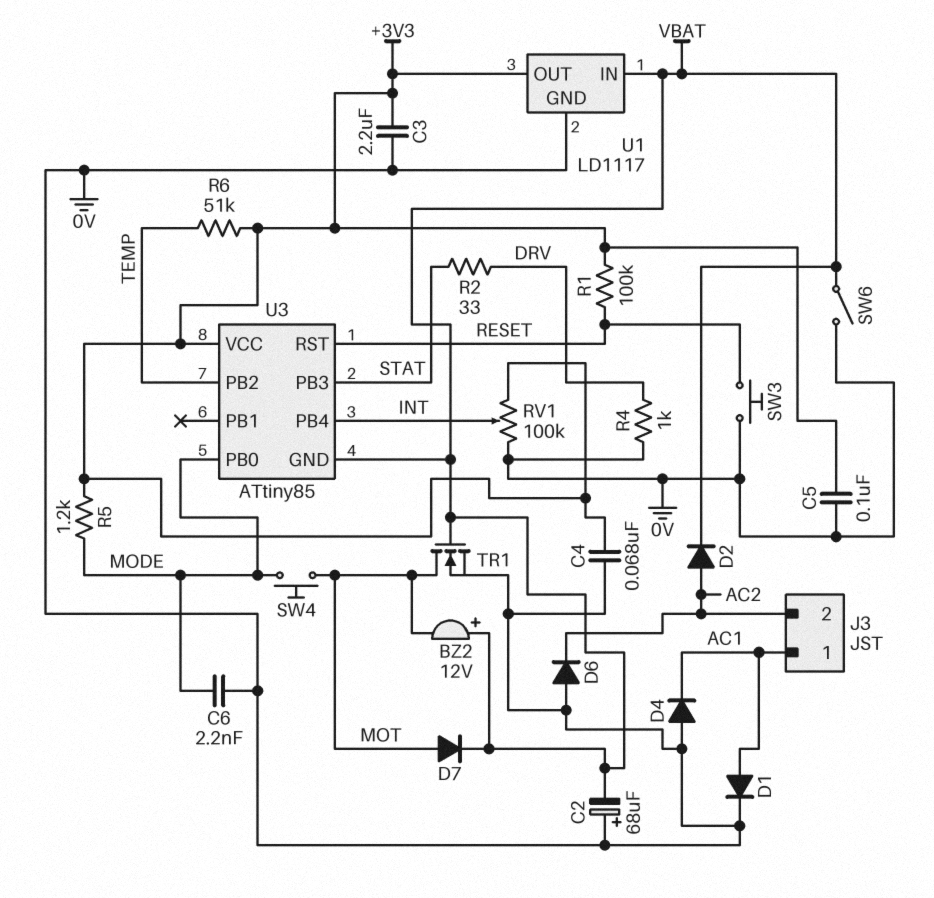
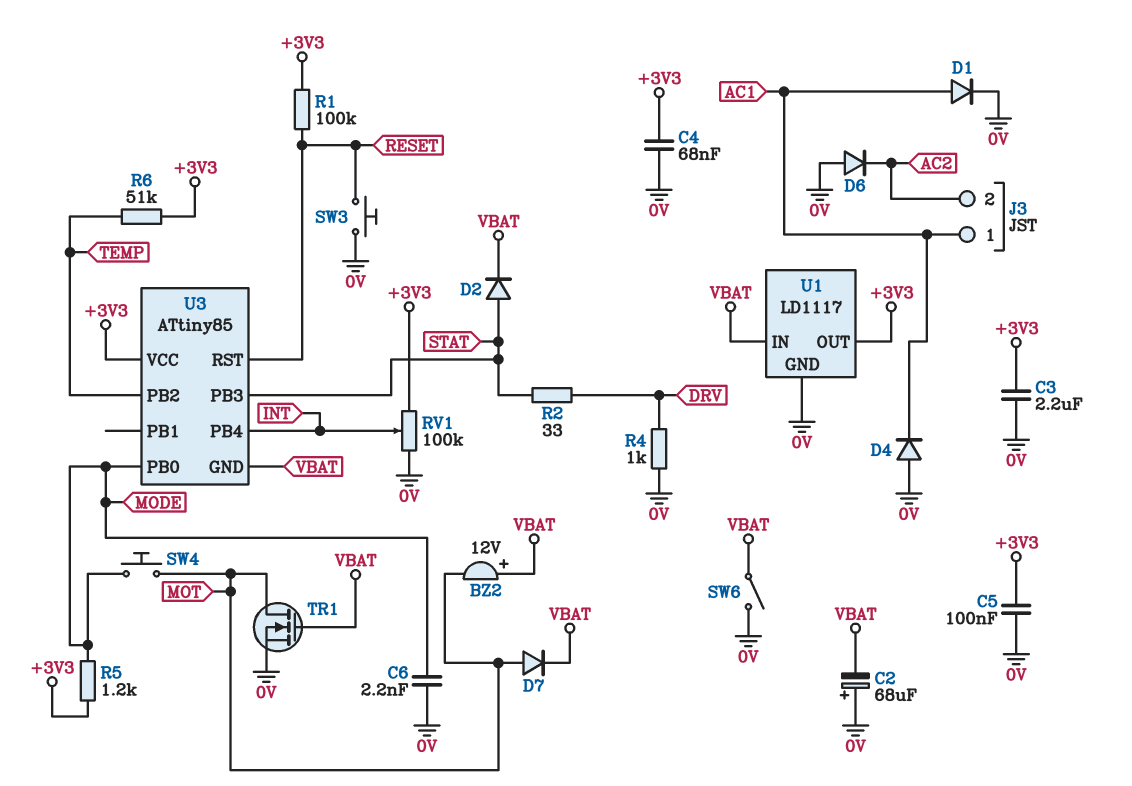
D2: diode (A AC2, K VBAT) -> diode (A STAT, K VBAT)

